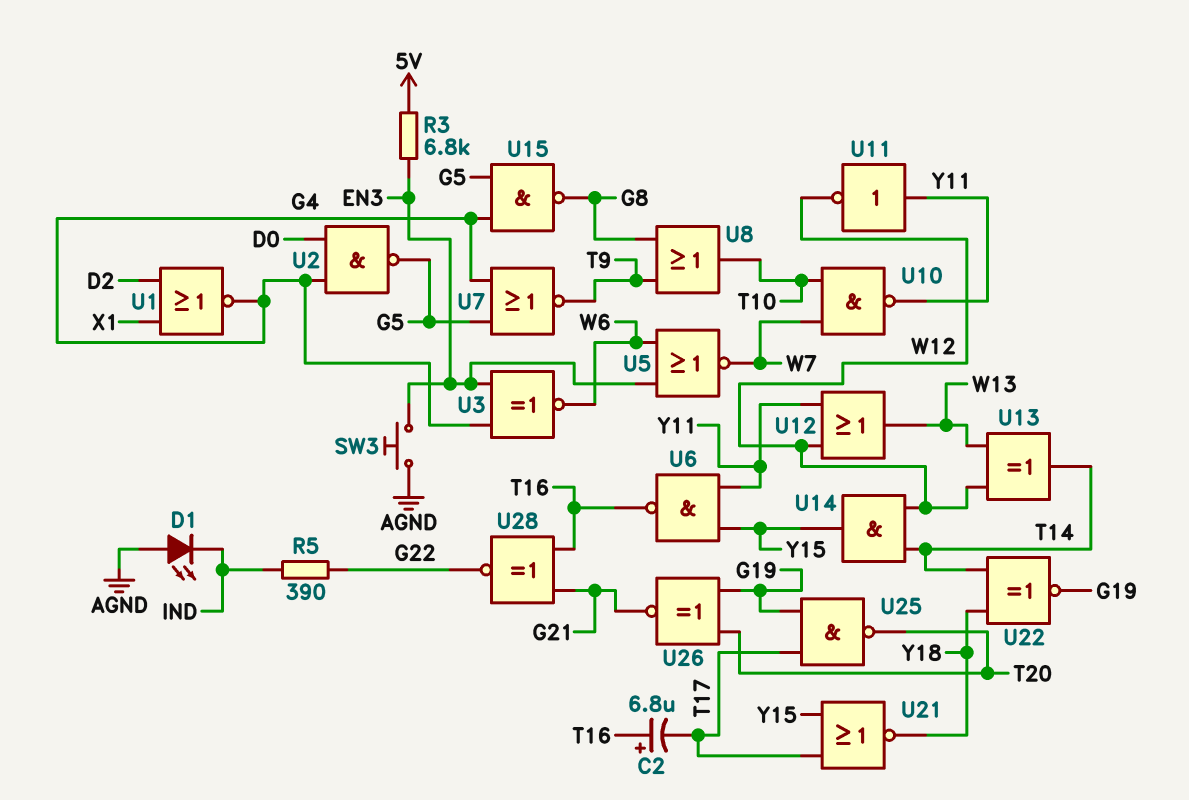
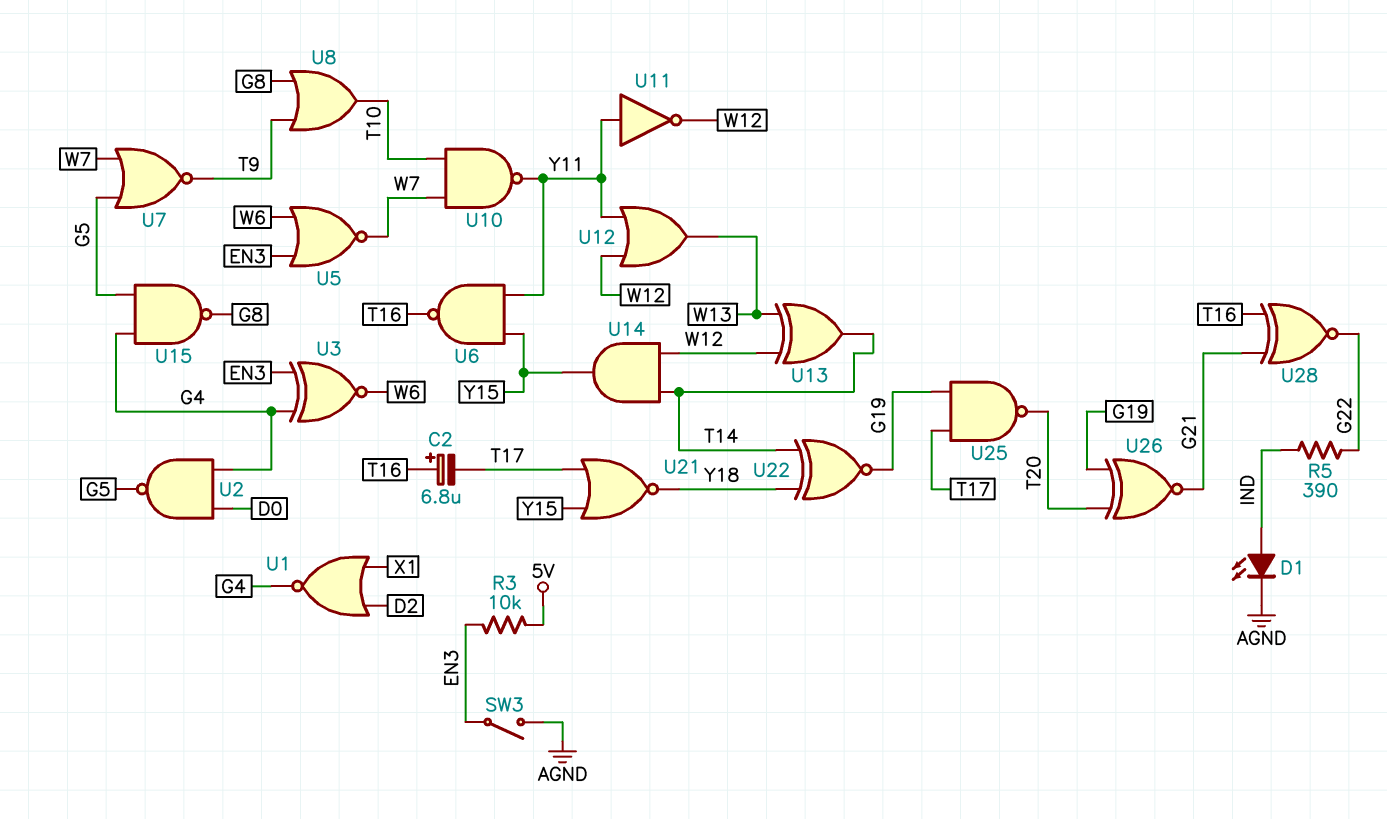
D1: LED (A AGND, K IND) -> LED (A IND, K AGND)
R3: 6.8k (5V, EN3) -> 10k (5V, EN3)
SW3: button (AGND, EN3) -> switch (AGND, EN3)
U7: NOR (in G4, in G5, out T9) -> NOR (in G5, in W7, out T9)

